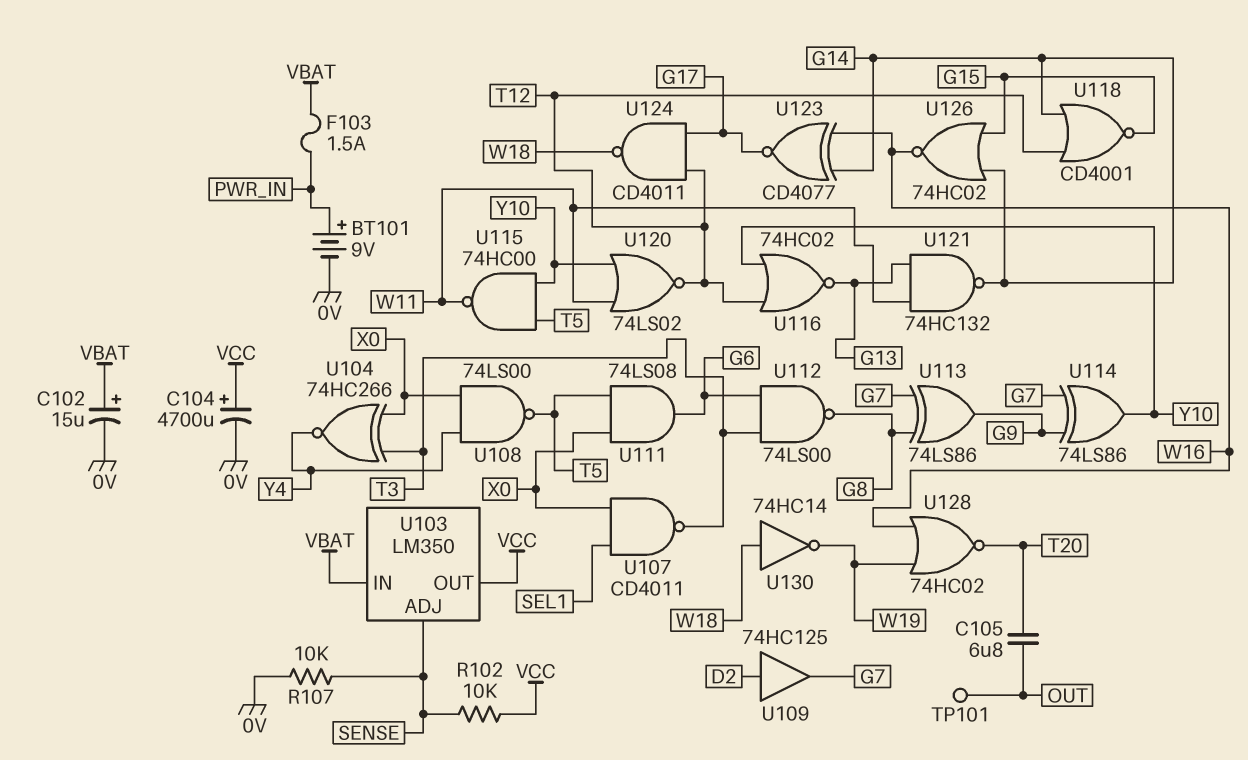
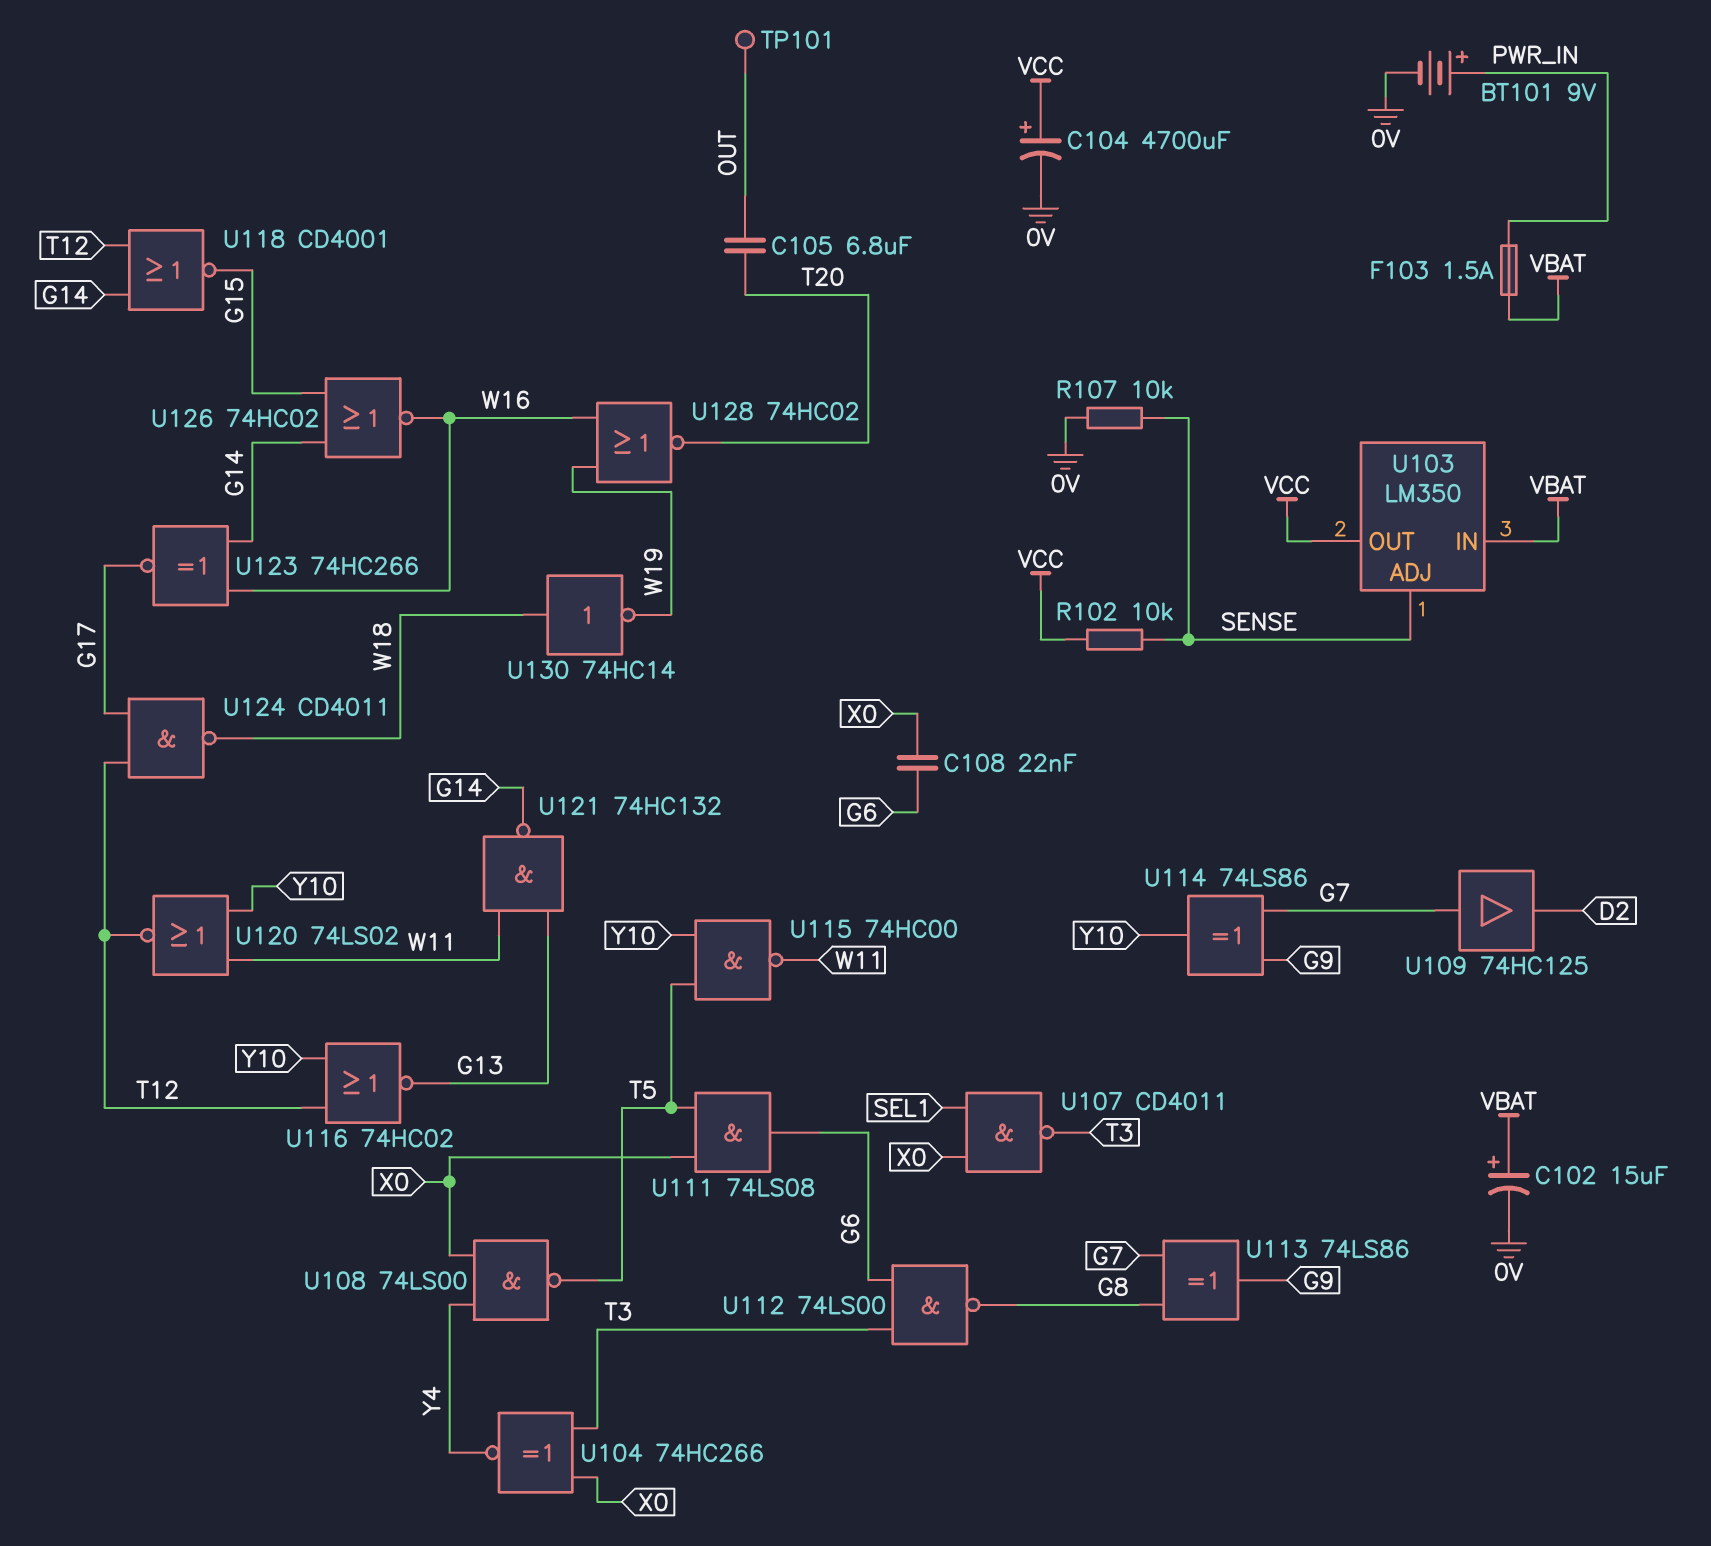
C108: none -> 22nF (G6, X0)
U109: buffer 74HC125 (in D2, out G7) -> buffer 74HC125 (in G7, out D2)
U123: XNOR CD4077 (in G14, in W16, out G17) -> XNOR 74HC266 (in G14, in W16, out G17)

